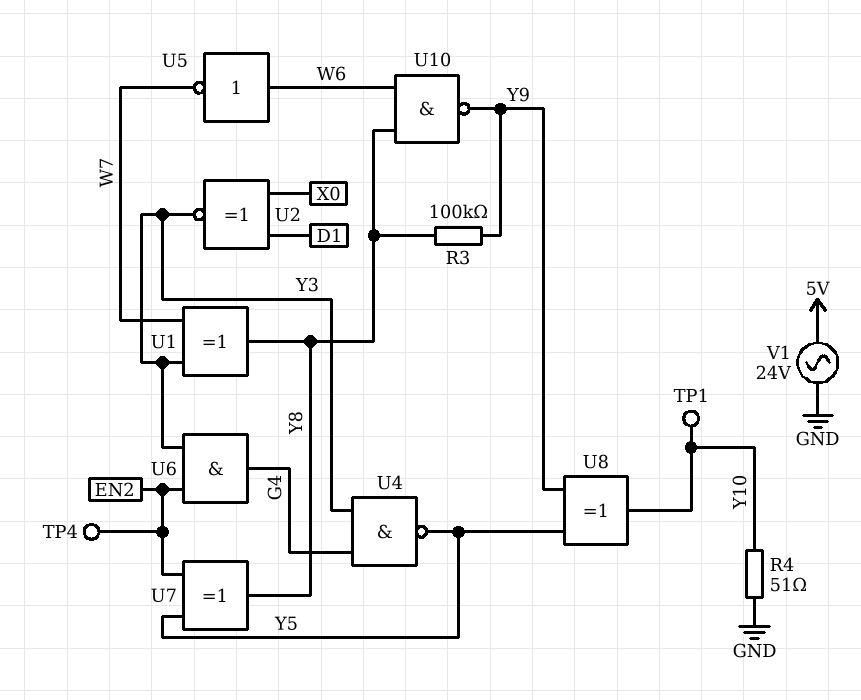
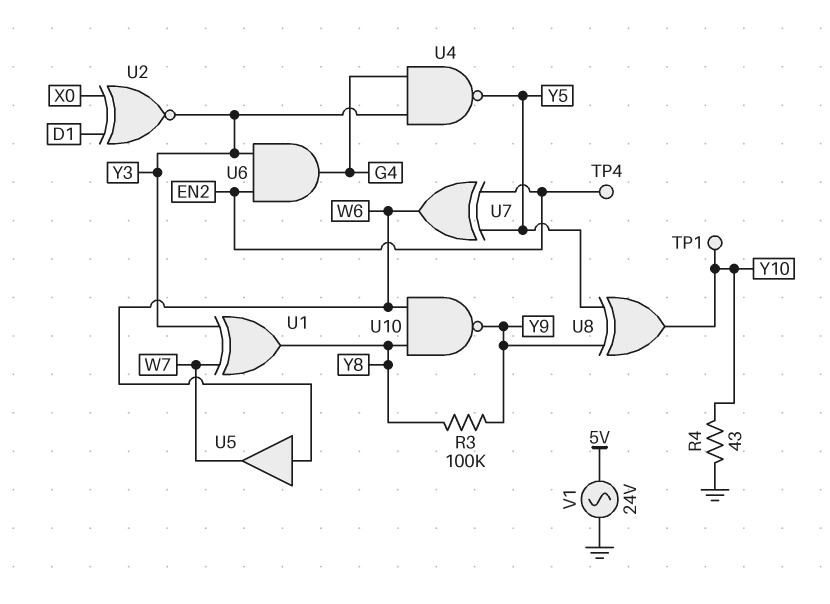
R4: 51 (GND, Y10) -> 43 (GND, Y10)
U5: NOT (in W6, out W7) -> buffer (in W6, out W7)
U7: XOR (in EN2, in Y5, out Y8) -> XOR (in EN2, in Y5, out W6)

